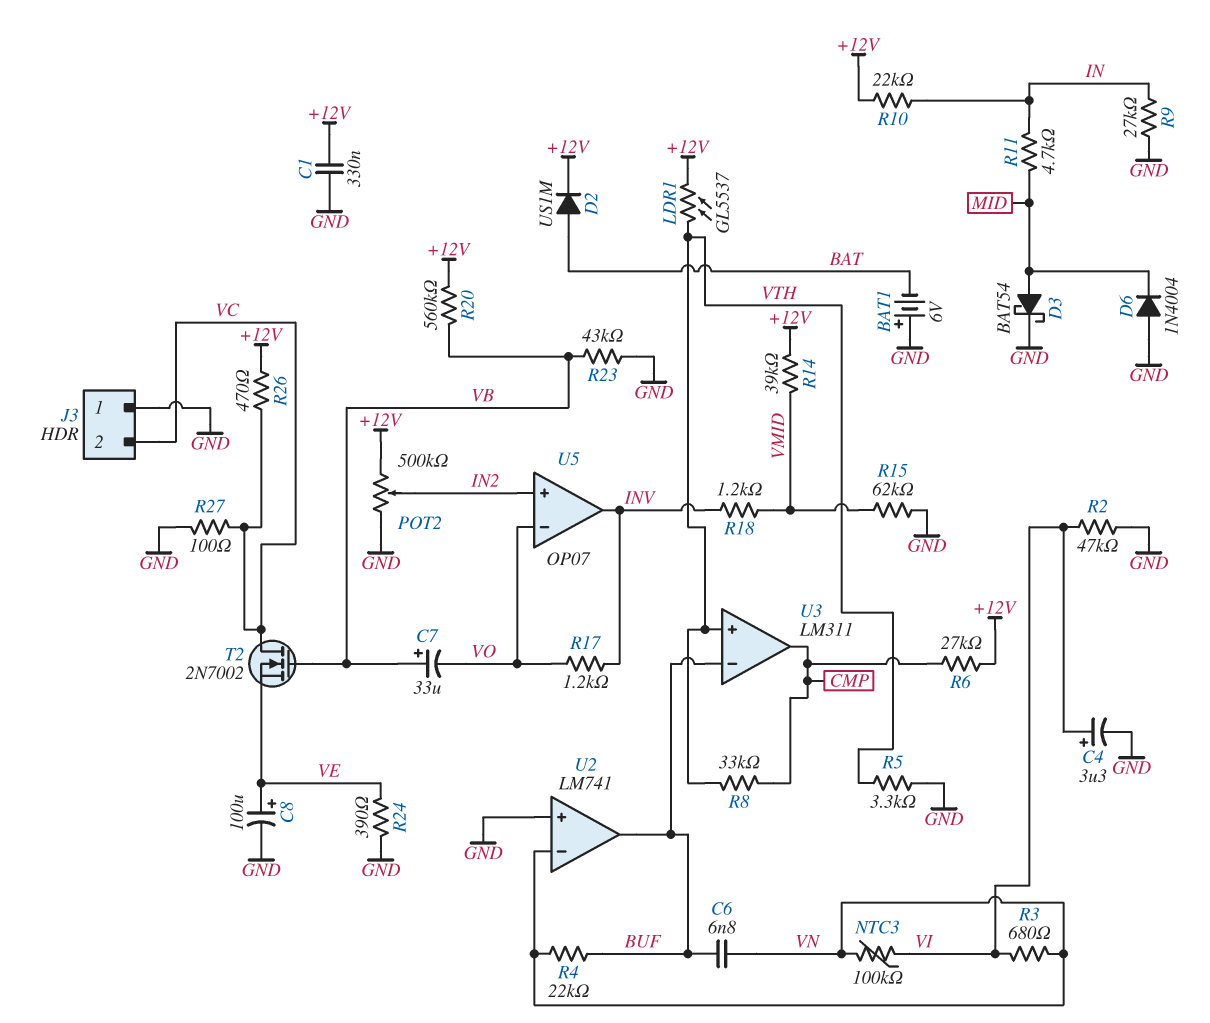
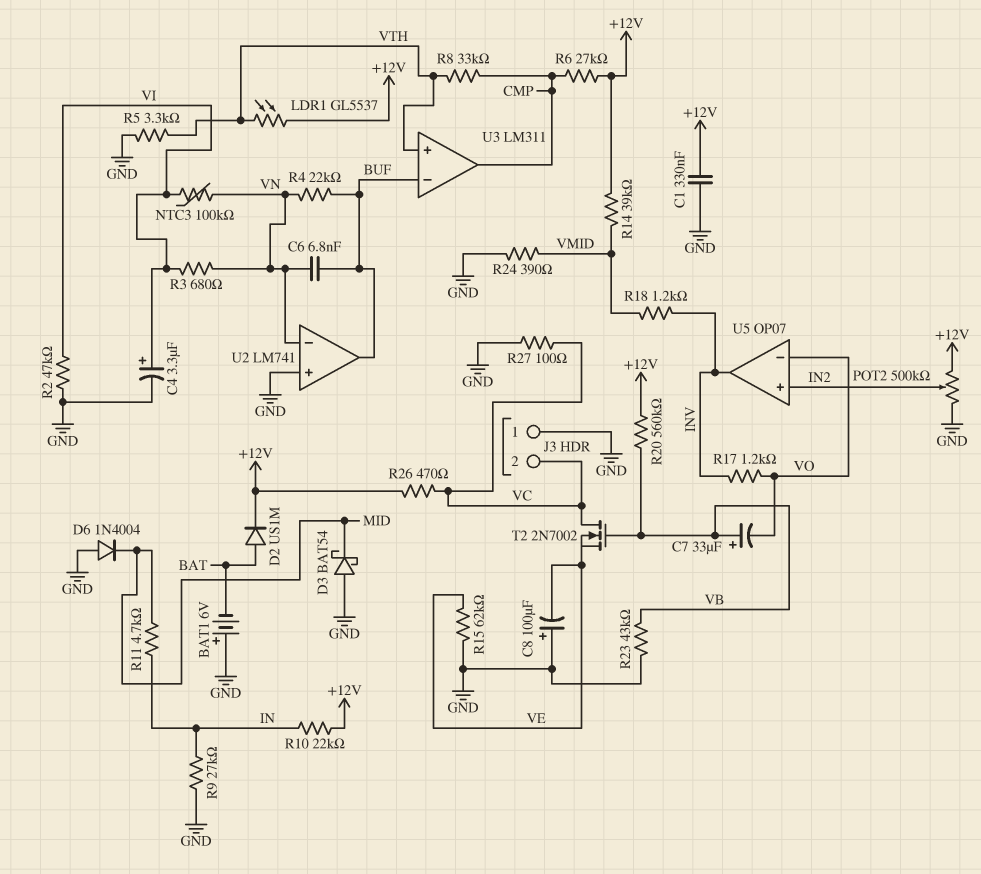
C8: 100uF (plus VE, minus GND) -> 100uF (plus GND, minus VE)
D3: schottky BAT54 (A MID, K GND) -> schottky BAT54 (A GND, K MID)
R15: 62k (GND, VMID) -> 62k (GND, VE)
R24: 390 (GND, VE) -> 390 (GND, VMID)

